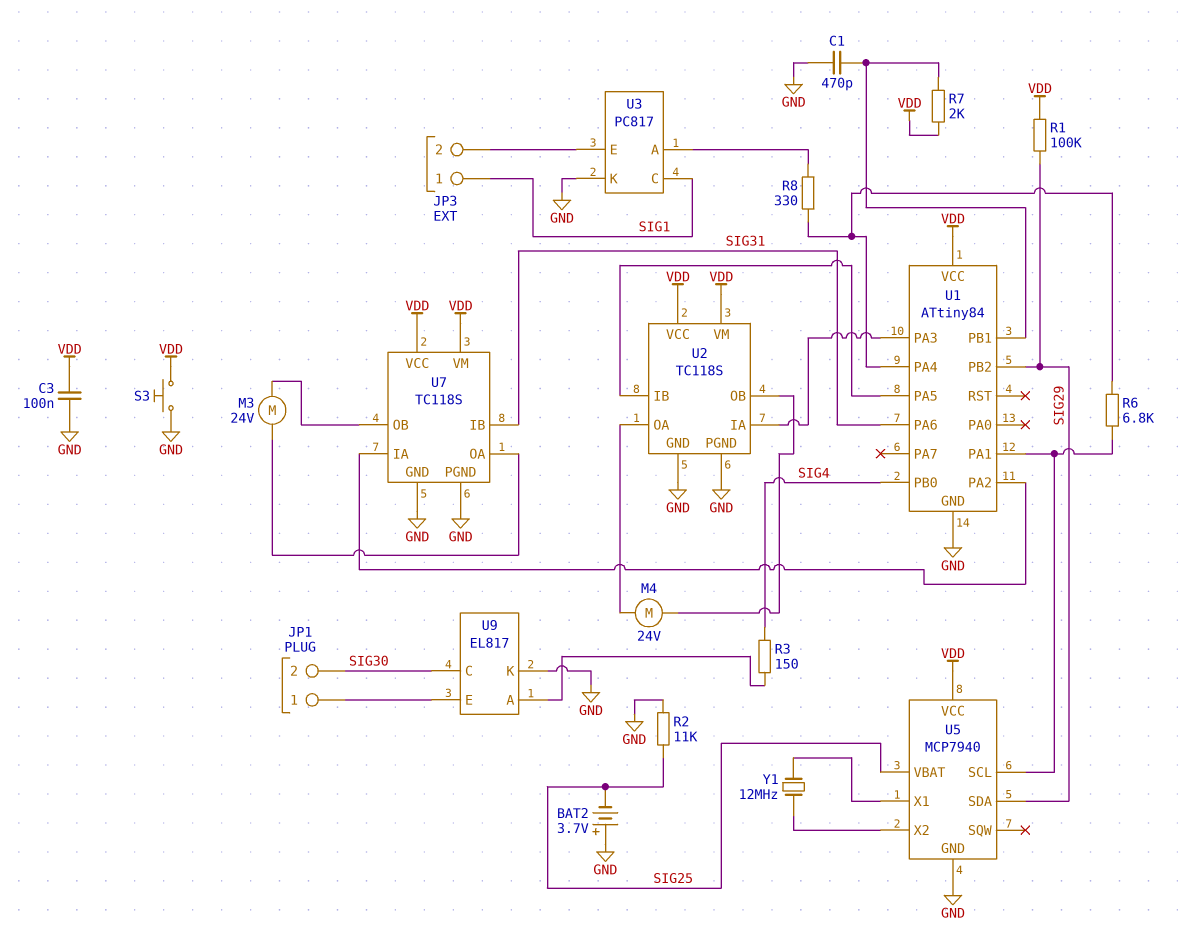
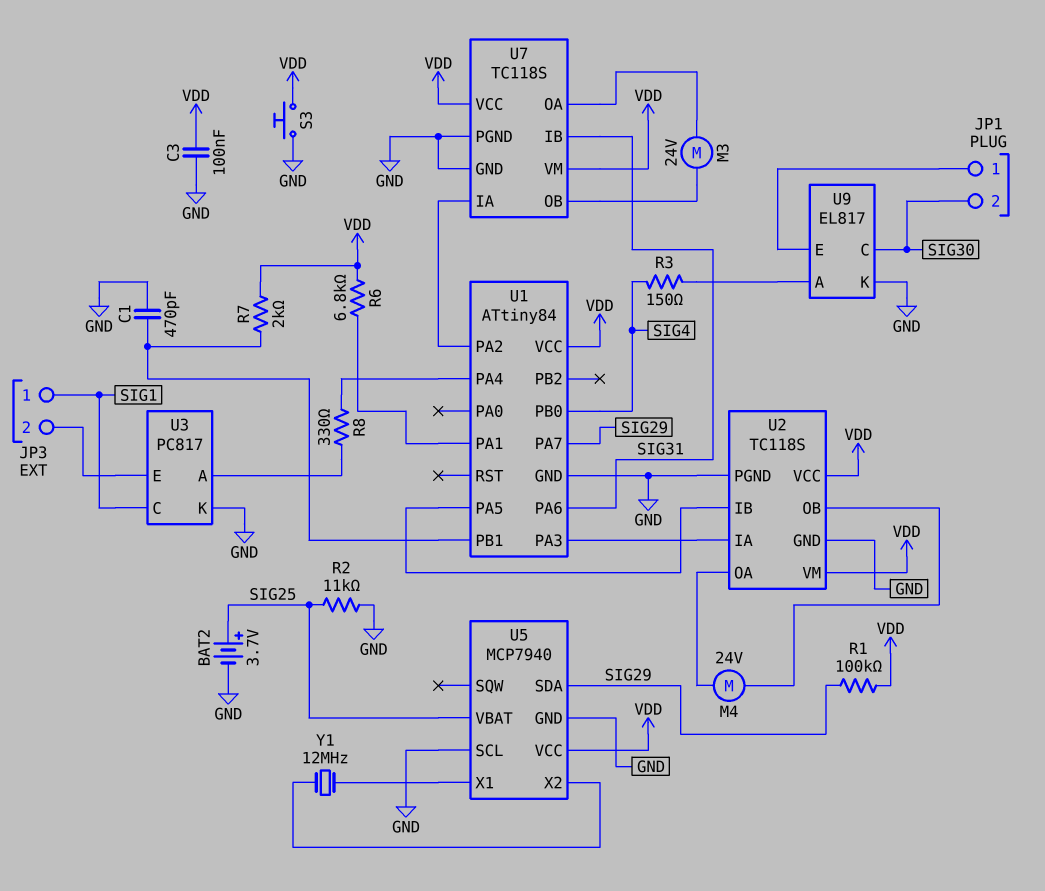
BAT2: 3.7V (plus GND, minus SIG25) -> 3.7V (plus SIG25, minus GND)
R6: 6.8k (U1/PA1, U1/PA4) -> 6.8k (U1/PA1, VDD)
U1 pin PA7: none -> SIG29
U1 pin PB2: SIG29 -> none
U5 pin SCL: U1/PA1 -> GND

